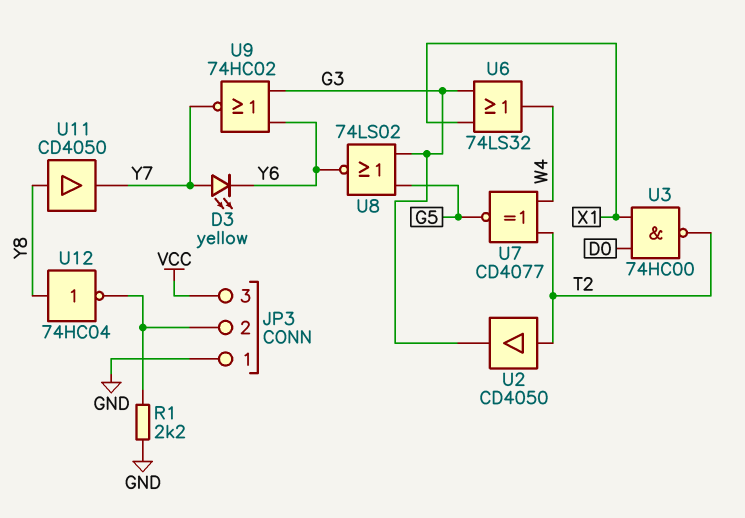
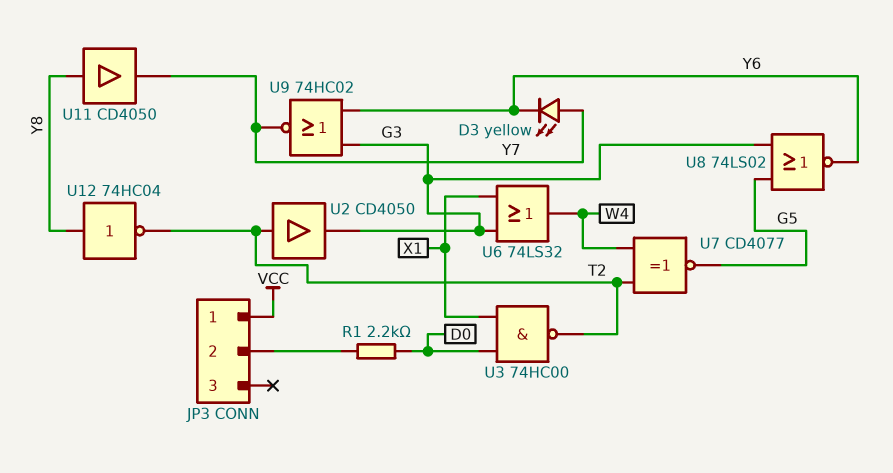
JP3 pin 1: GND -> VCC
JP3 pin 3: VCC -> none
R1: 2.2k (GND, JP3/2) -> 2.2k (D0, JP3/2)
U12: NOT 74HC04 (in Y8, out JP3/2) -> NOT 74HC04 (in Y8, out T2)

